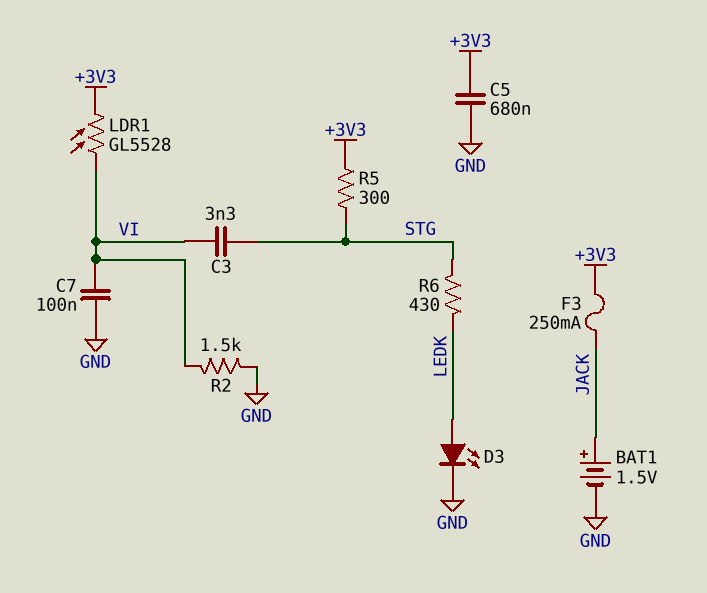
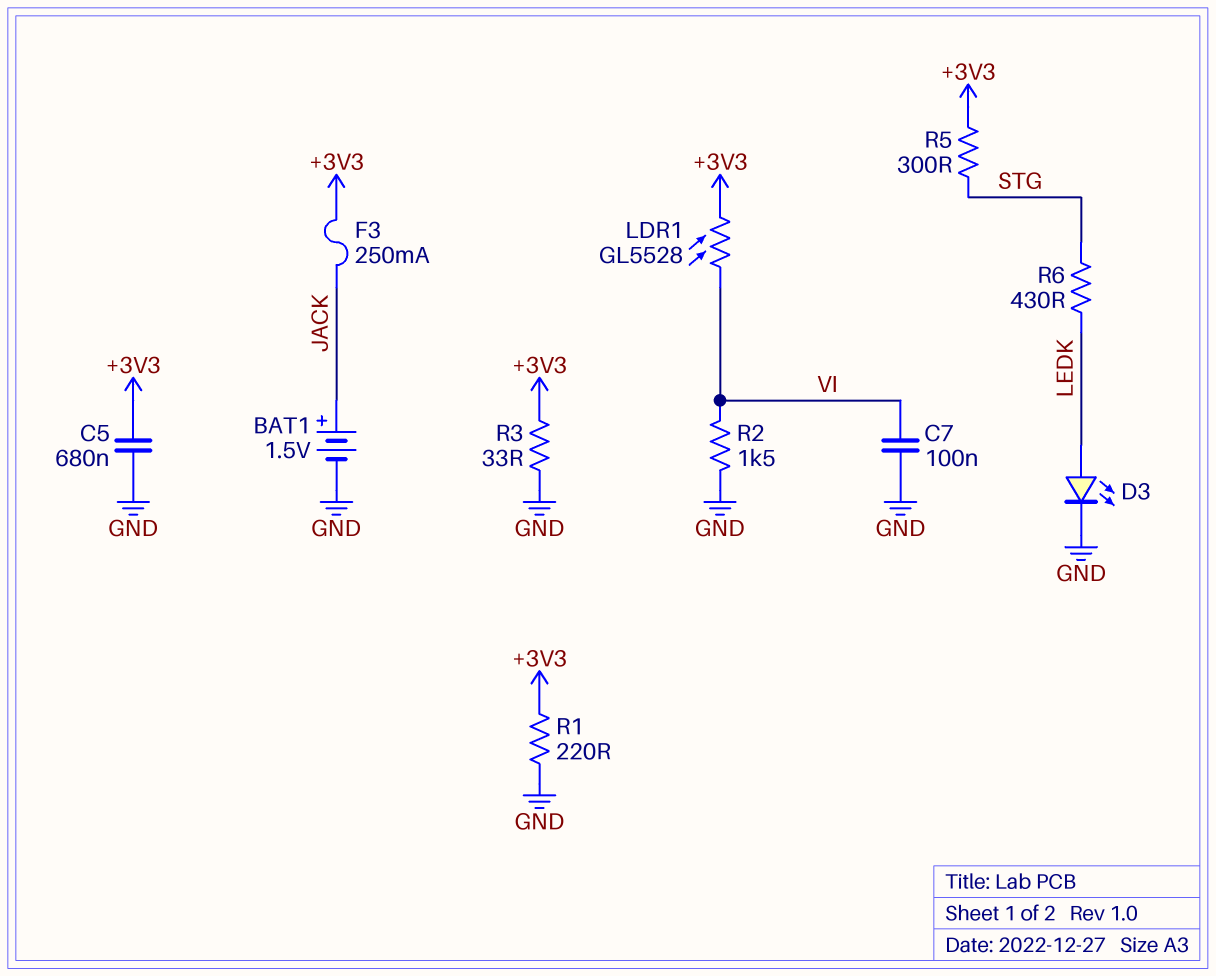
C3: 3.3nF (STG, VI) -> none
R1: none -> 220 (+3V3, GND)
R3: none -> 33 (+3V3, GND)

